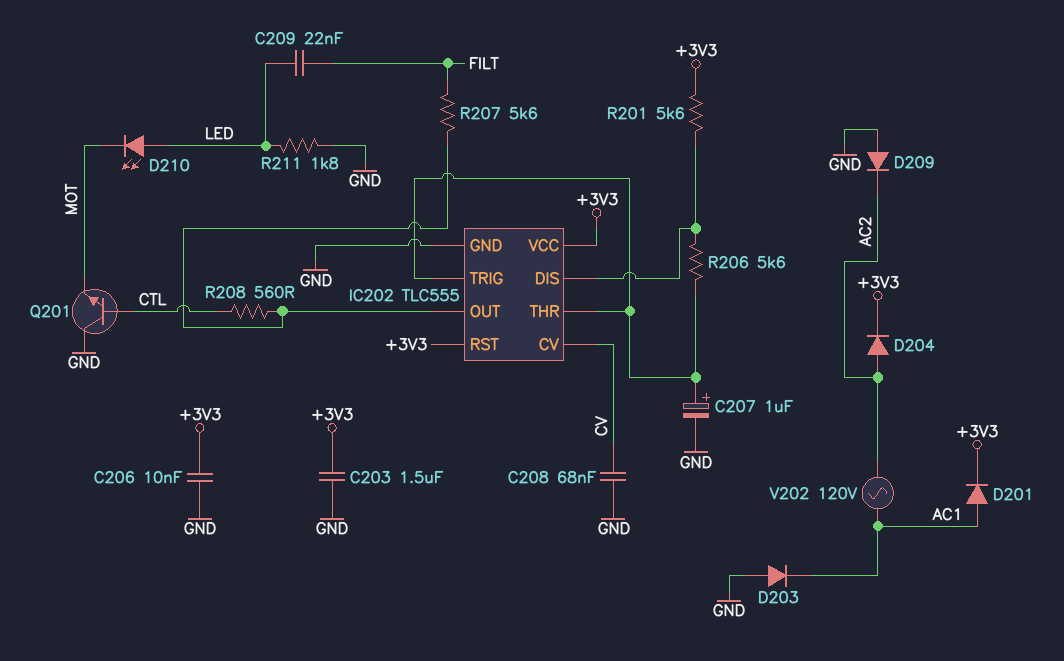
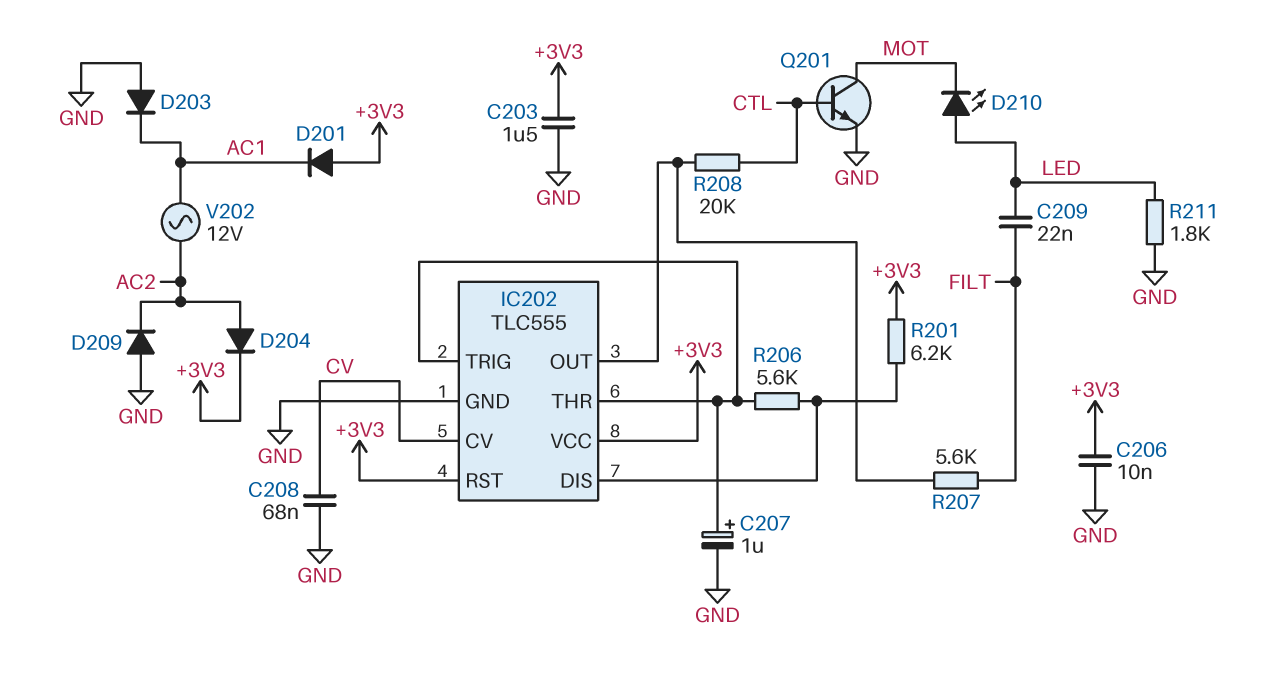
D201: diode (A AC1, K +3V3) -> diode (A +3V3, K AC1)
Q201: NPN (B CTL, C GND, E MOT) -> NPN (B CTL, C MOT, E GND)
R201: 5.6k (+3V3, IC202/DIS) -> 6.2k (+3V3, IC202/DIS)
R208: 560 (CTL, IC202/OUT) -> 20k (CTL, IC202/OUT)
V202: AC 120V (AC1, AC2) -> AC 12V (AC1, AC2)

